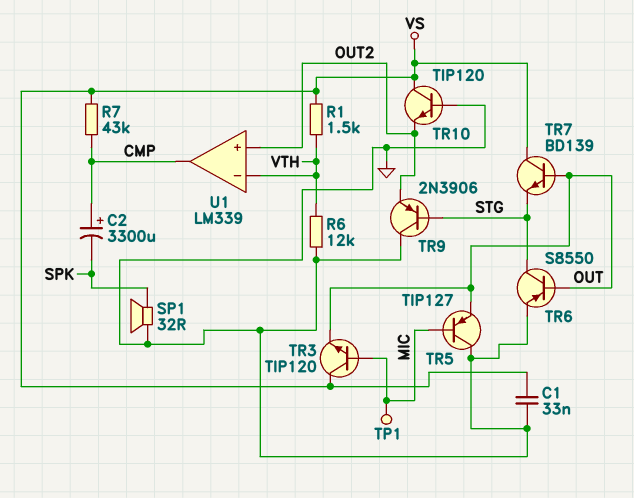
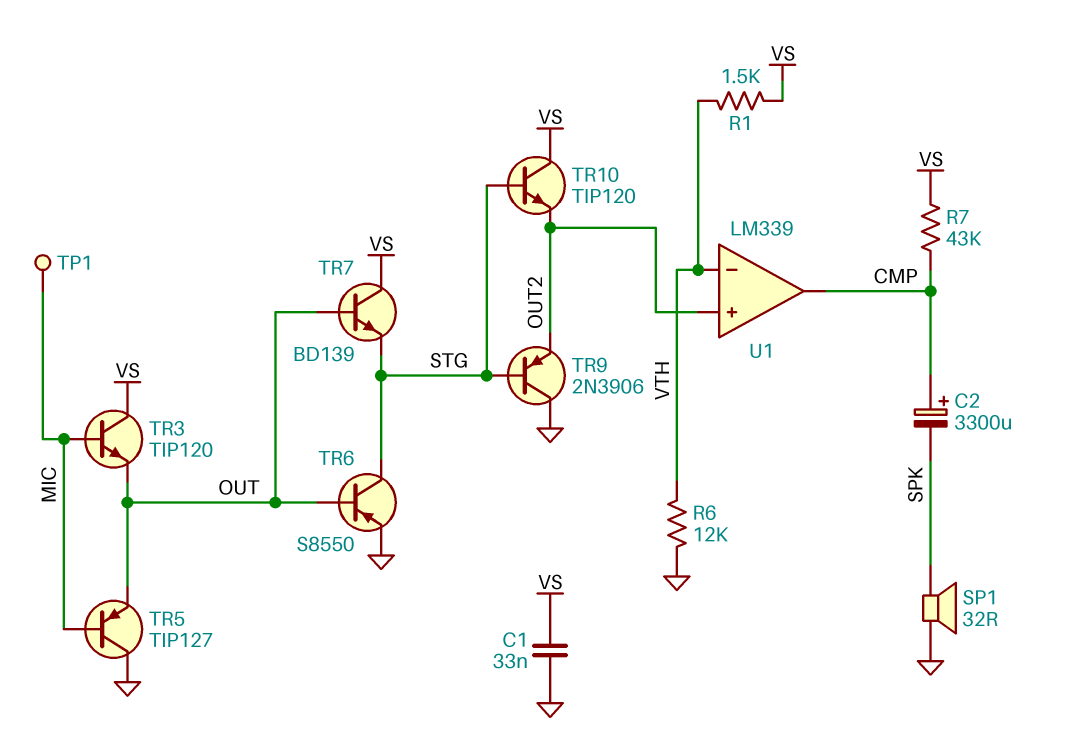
TR10: NPN TIP120 (B GND, C VS, E OUT2) -> NPN TIP120 (B STG, C VS, E OUT2)

